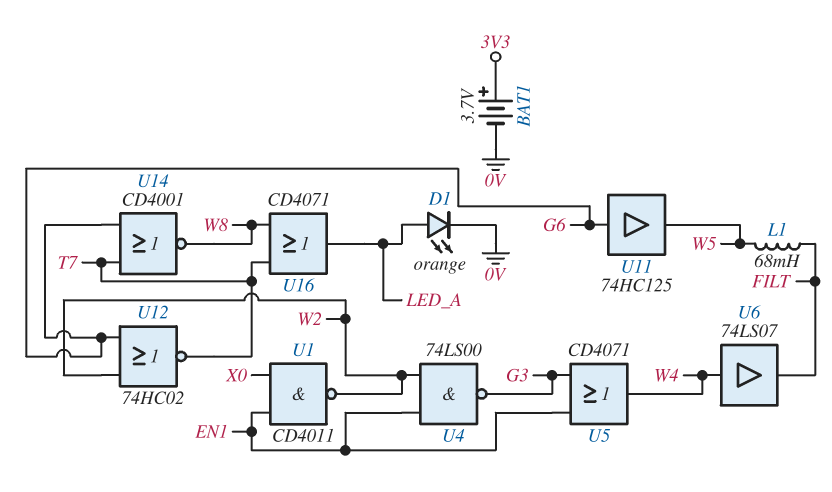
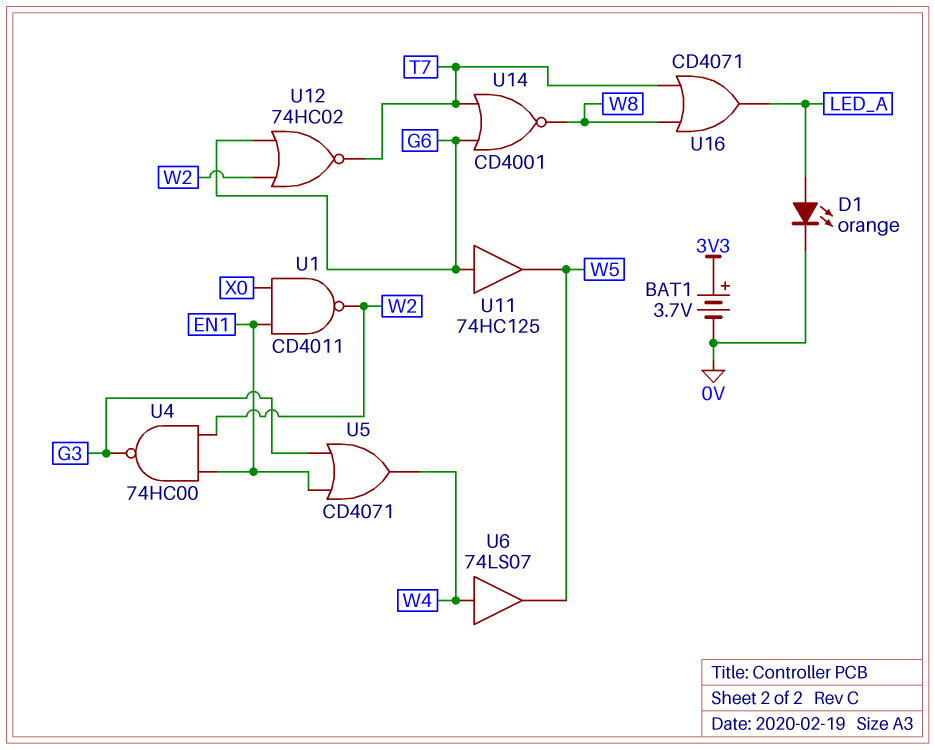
L1: 68mH (FILT, W5) -> none
U4: NAND 74LS00 (in EN1, in W2, out G3) -> NAND 74HC00 (in EN1, in W2, out G3)
U6: buffer 74LS07 (in W4, out FILT) -> buffer 74LS07 (in W4, out W5)

